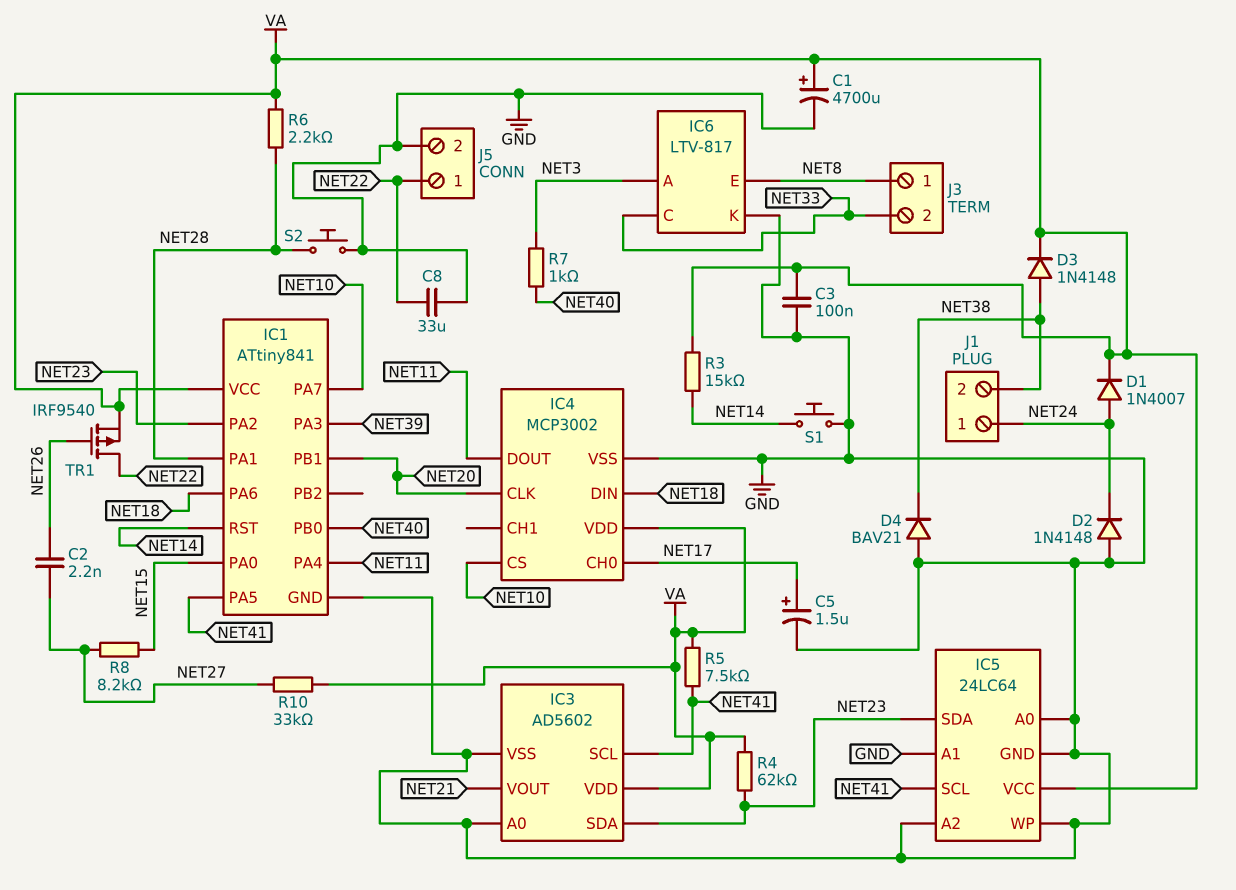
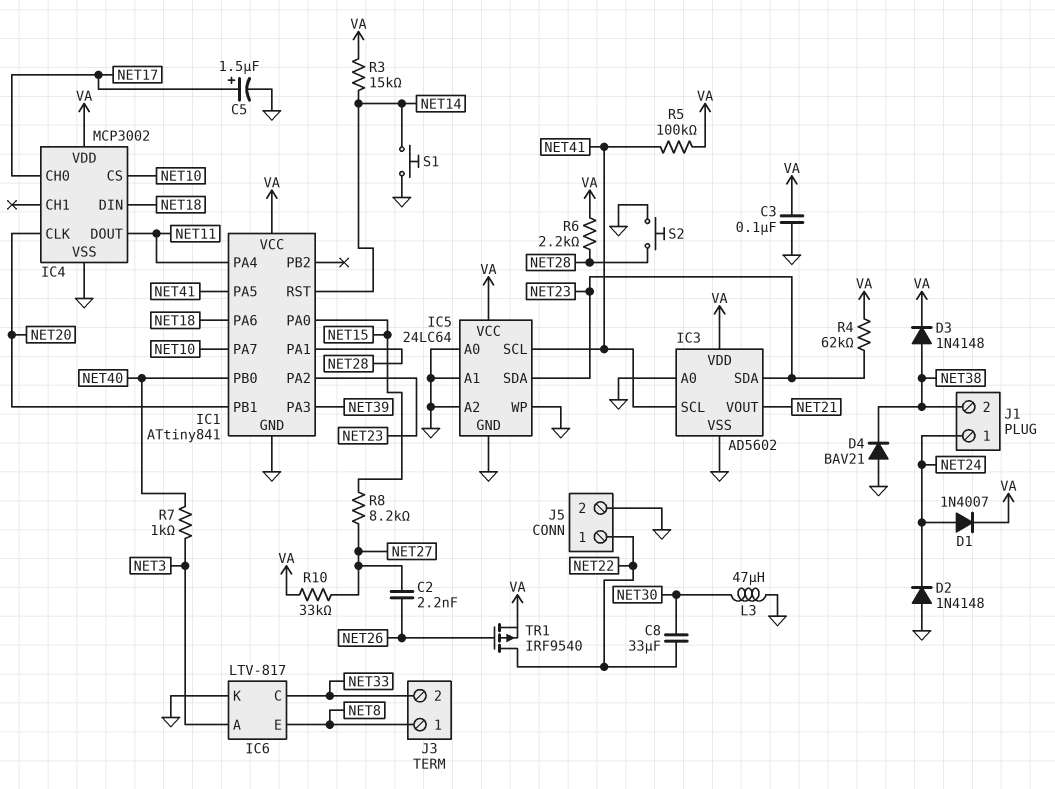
C1: 4700uF (plus VA, minus GND) -> none
C8: 33uF (GND, NET22) -> 33uF (NET22, NET30)
L3: none -> 47uH (GND, NET30)
R5: 7.5k (NET41, VA) -> 100k (NET41, VA)

